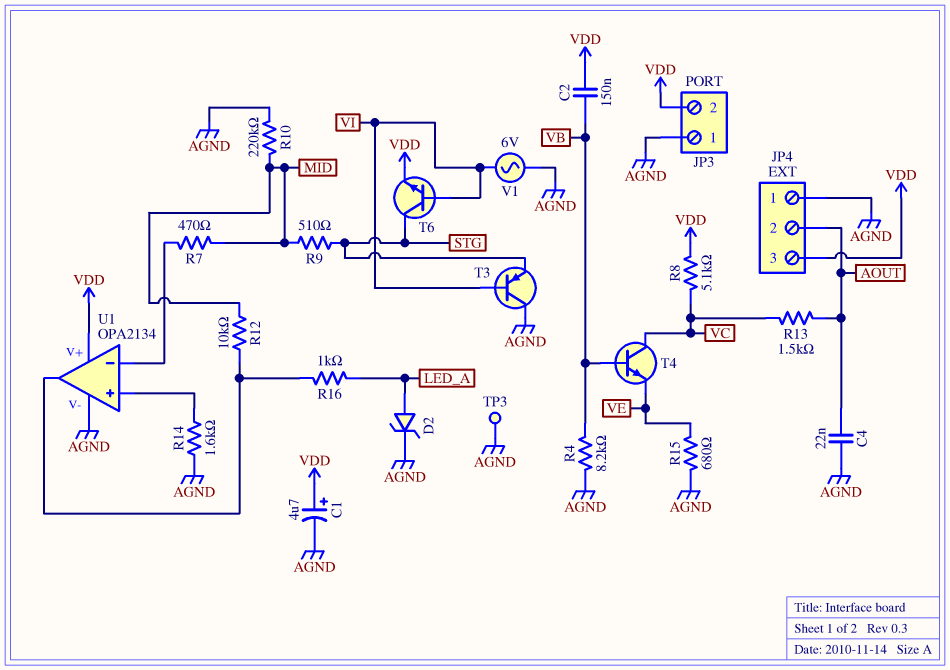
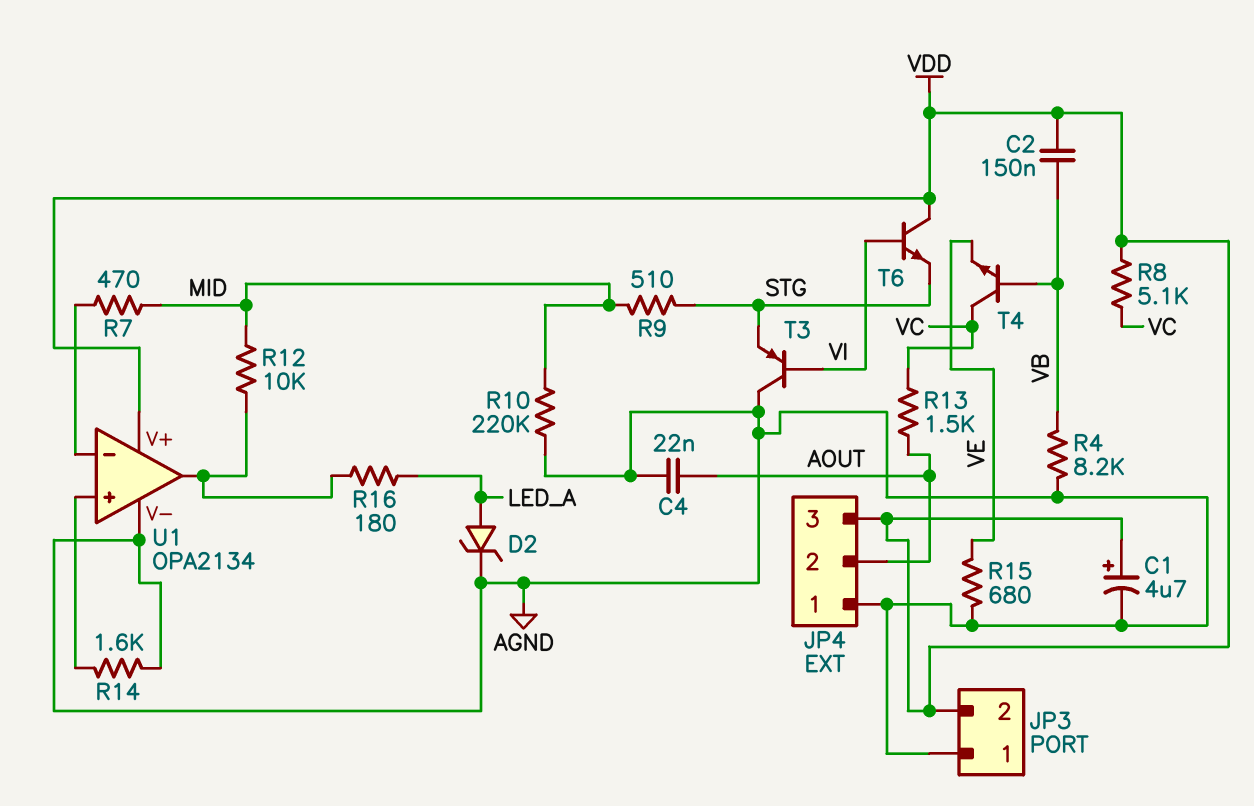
R16: 1k (LED_A, U1/out) -> 180 (LED_A, U1/out)
T6: NPN (B VI, C STG, E VDD) -> NPN (B VI, C VDD, E STG)
TP3: test point (AGND) -> none
V1: AC 6V (AGND, VI) -> none

